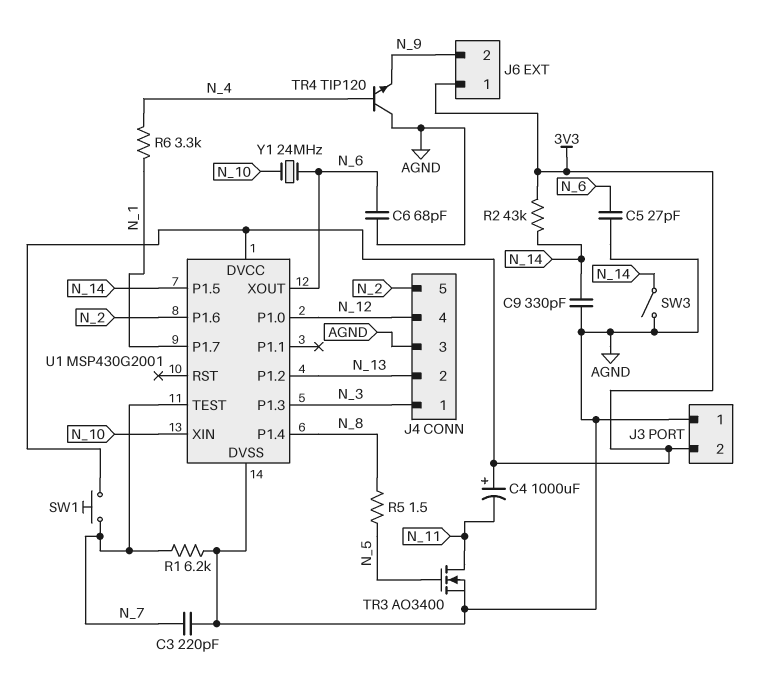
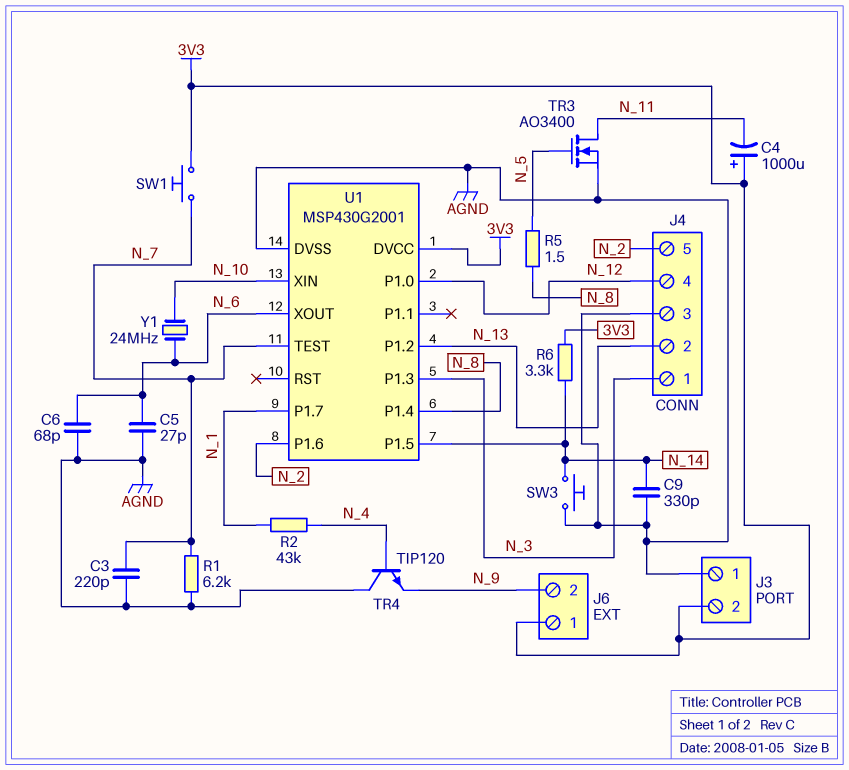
R2: 43k (3V3, N_14) -> 43k (N_1, N_4)
R6: 3.3k (N_1, N_4) -> 3.3k (3V3, N_14)
SW3: switch (AGND, N_14) -> button (AGND, N_14)

